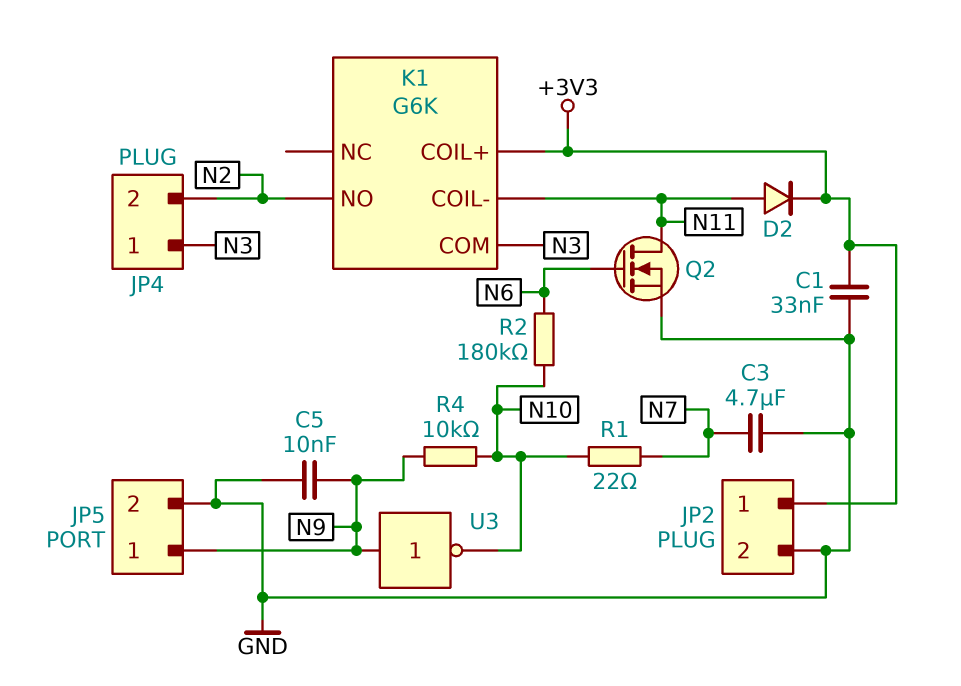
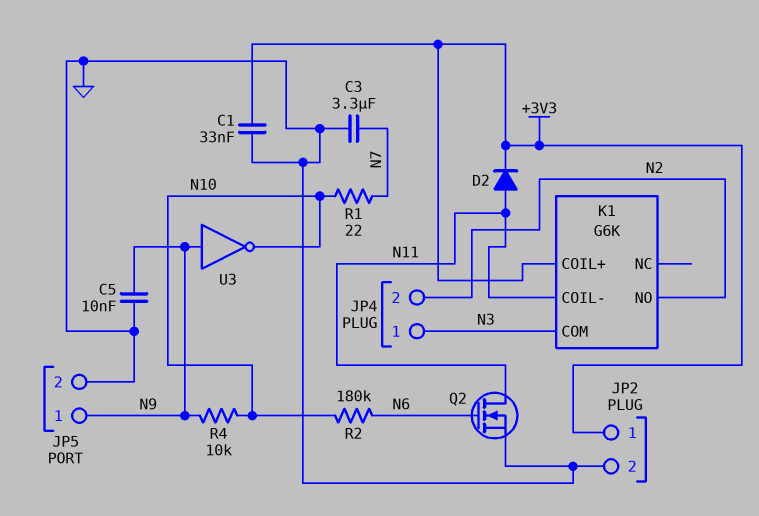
C3: 4.7uF (GND, N7) -> 3.3uF (GND, N7)

